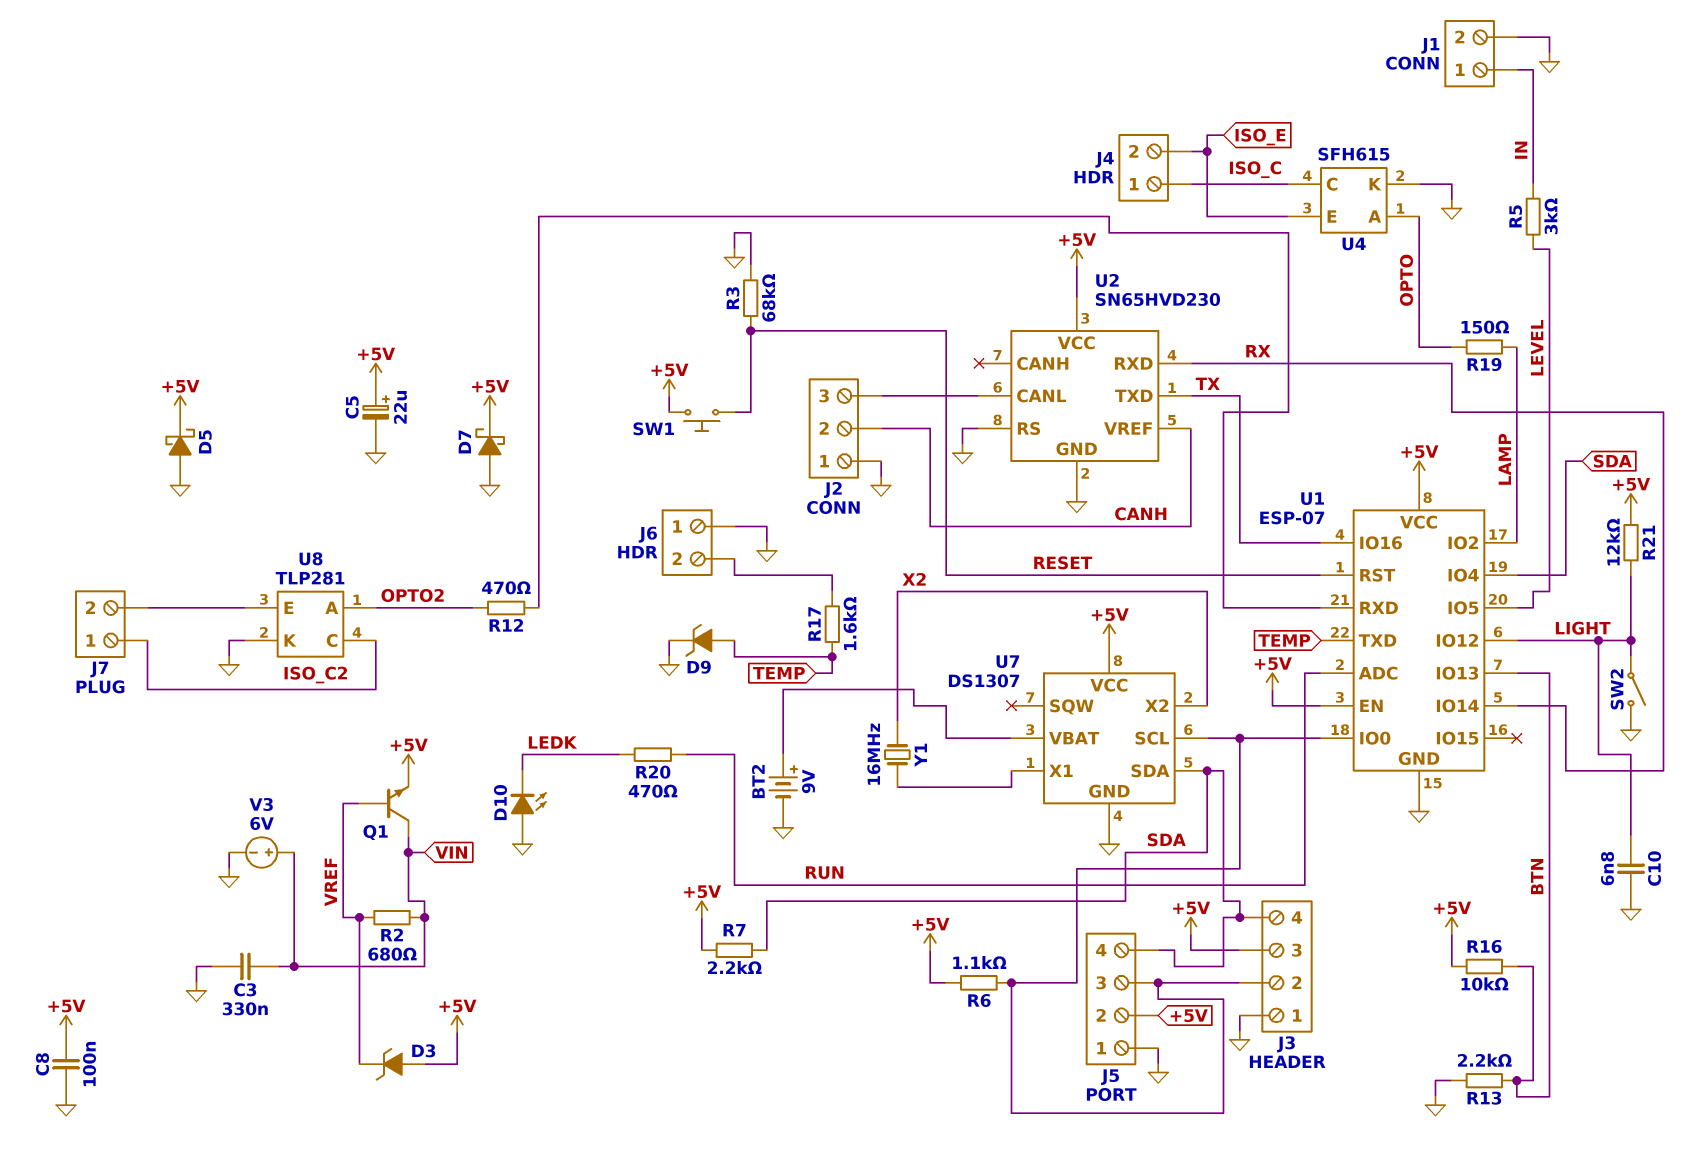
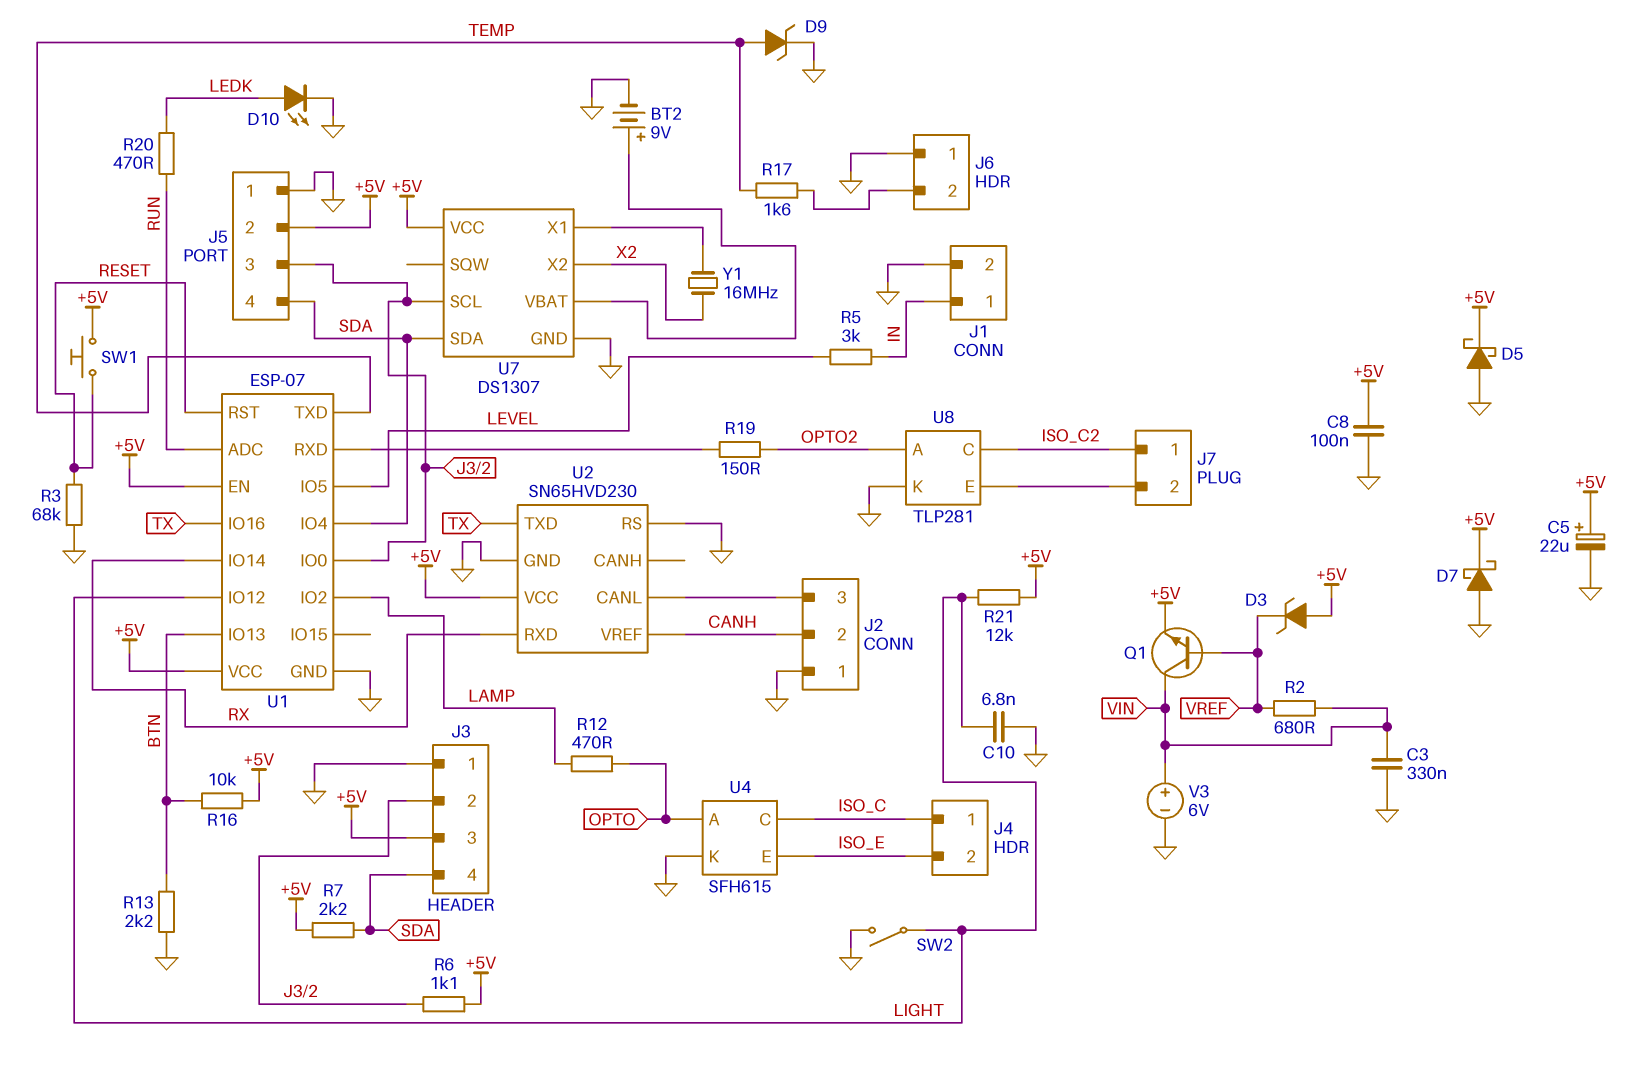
D10: LED (A GND, K LEDK) -> LED (A LEDK, K GND)
R12: 470 (OPTO2, U1/RXD) -> 470 (LAMP, OPTO)
R19: 150 (LAMP, OPTO) -> 150 (OPTO2, U1/RXD)

